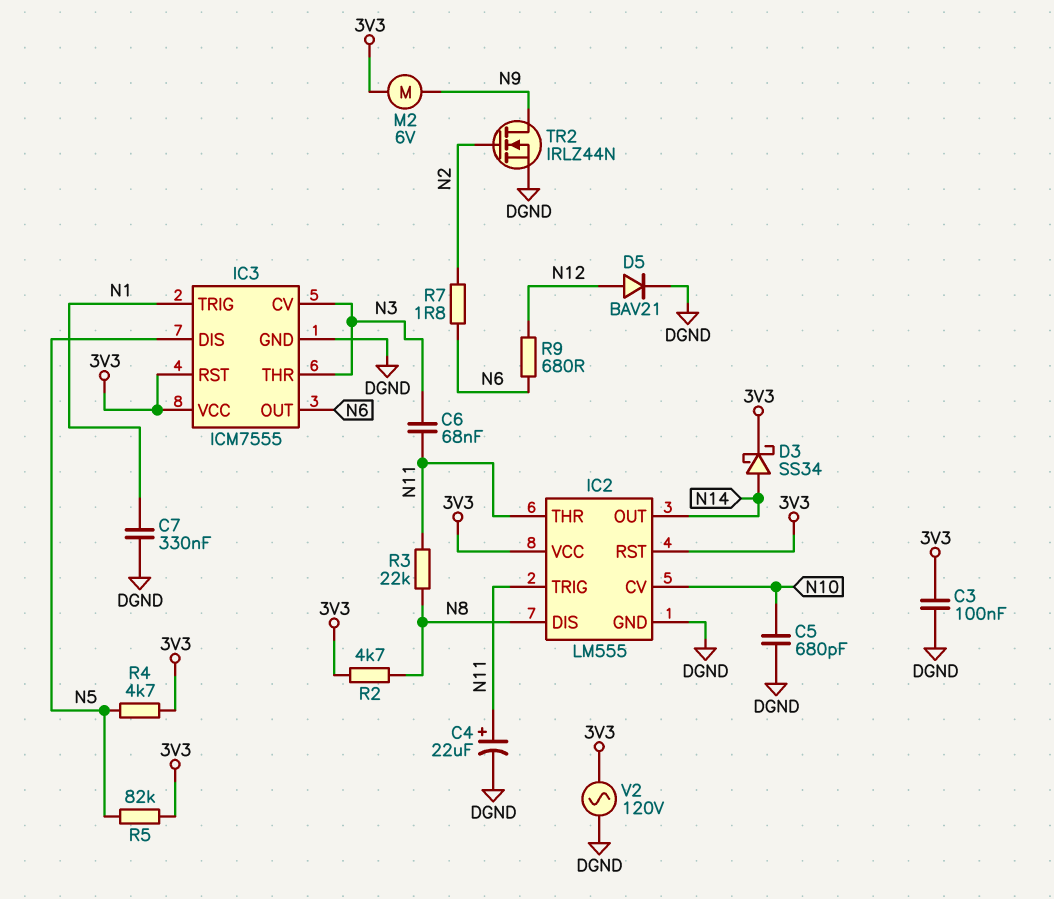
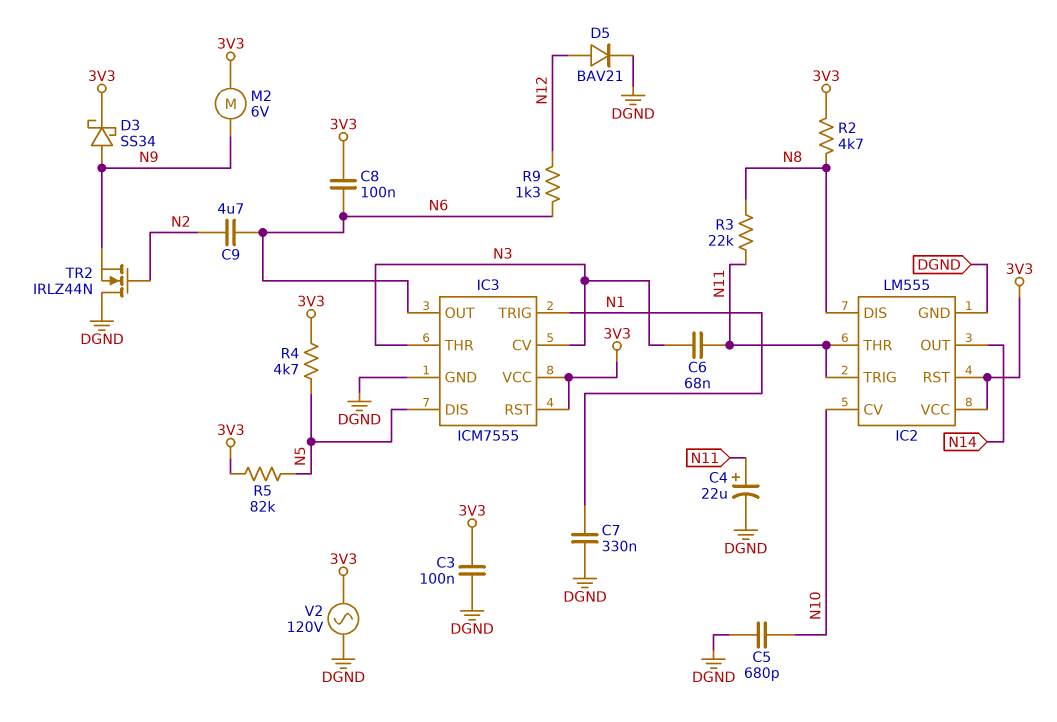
C8: none -> 100nF (3V3, N6)
C9: none -> 4.7uF (N2, N6)
D3: schottky SS34 (A N14, K 3V3) -> schottky SS34 (A N9, K 3V3)
R7: 1.8 (N2, N6) -> none
R9: 680 (N6, N12) -> 1.3k (N6, N12)
TR2: NMOS IRLZ44N (G N2, D N9, S DGND) -> NMOS IRLZ44N (G N2, D DGND, S N9)

